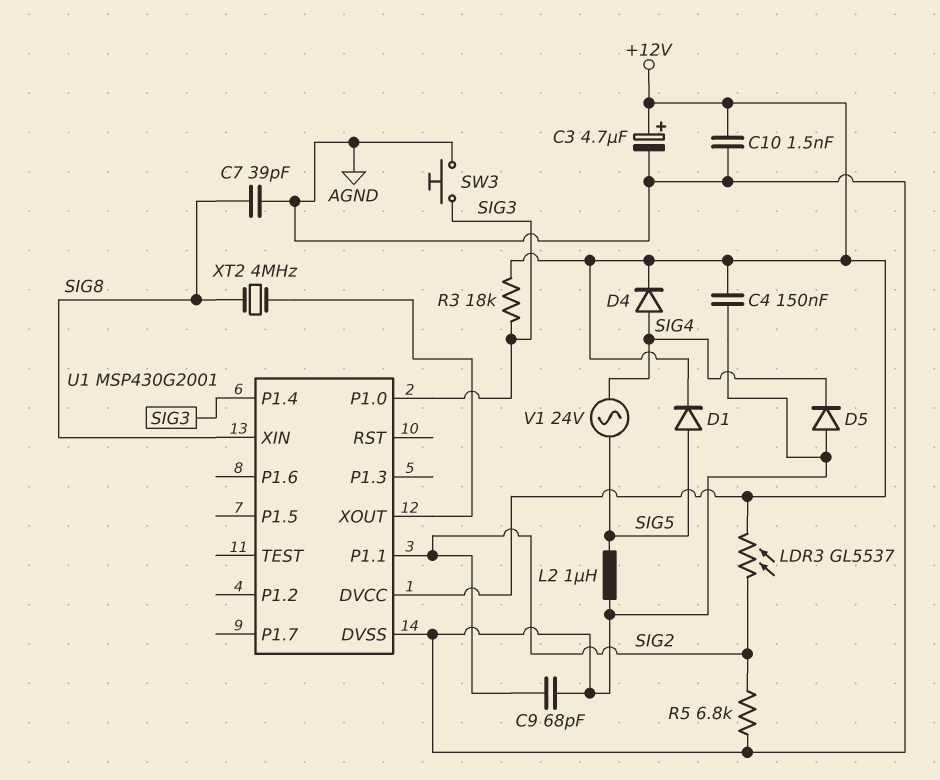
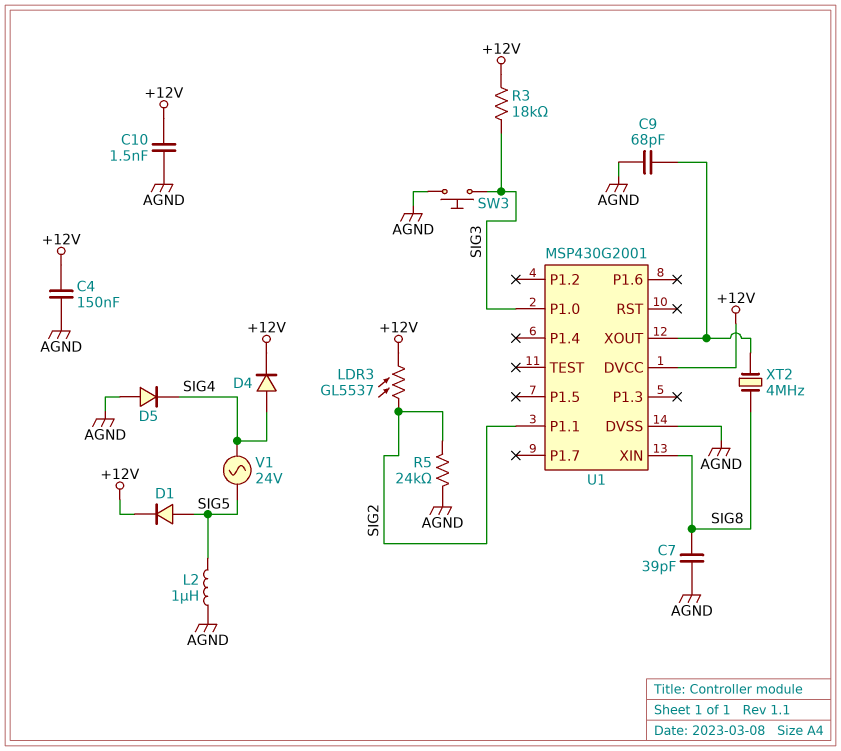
C3: 4.7uF (plus +12V, minus AGND) -> none
C9: 68pF (AGND, SIG2) -> 68pF (AGND, U1/XOUT)
R5: 6.8k (AGND, SIG2) -> 24k (AGND, SIG2)
U1 pin P1.4: SIG3 -> none

